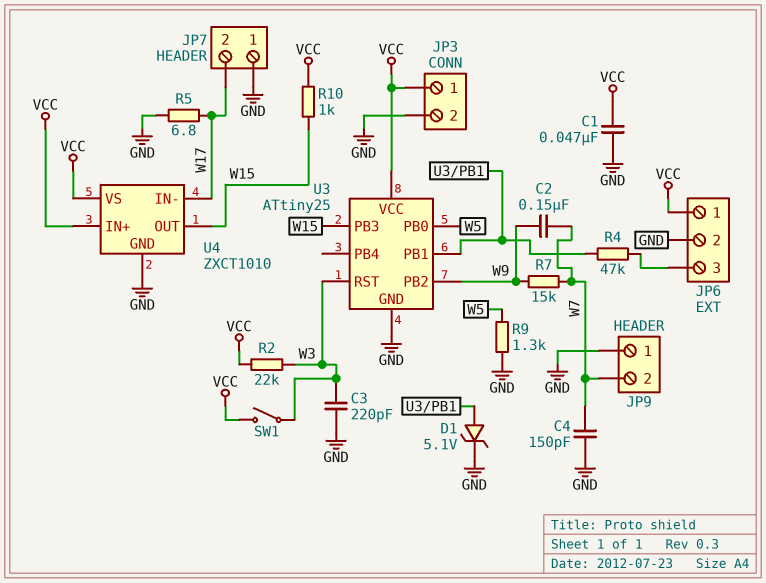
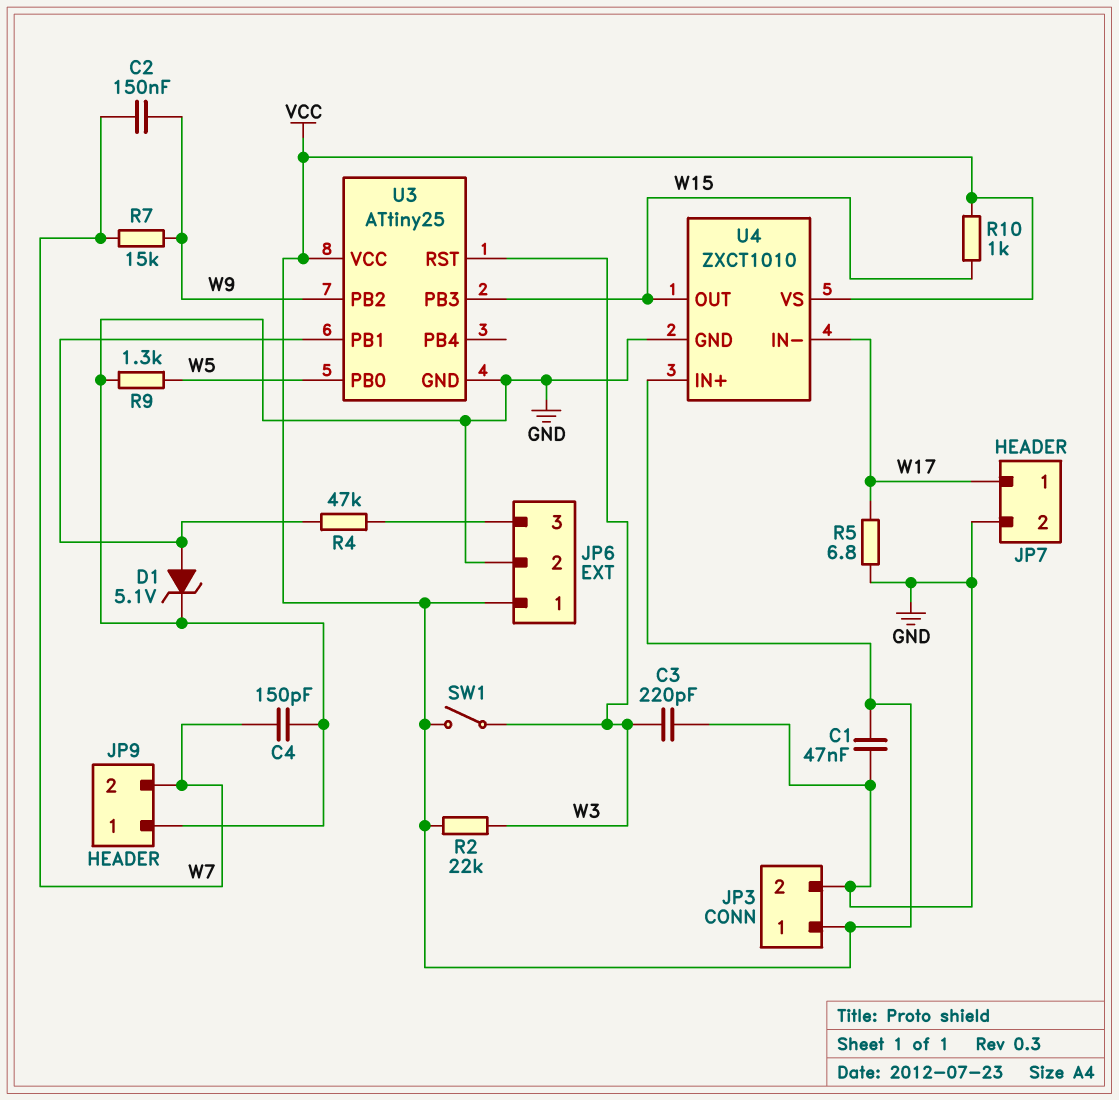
JP7 pin 1: GND -> W17
JP7 pin 2: W17 -> GND

